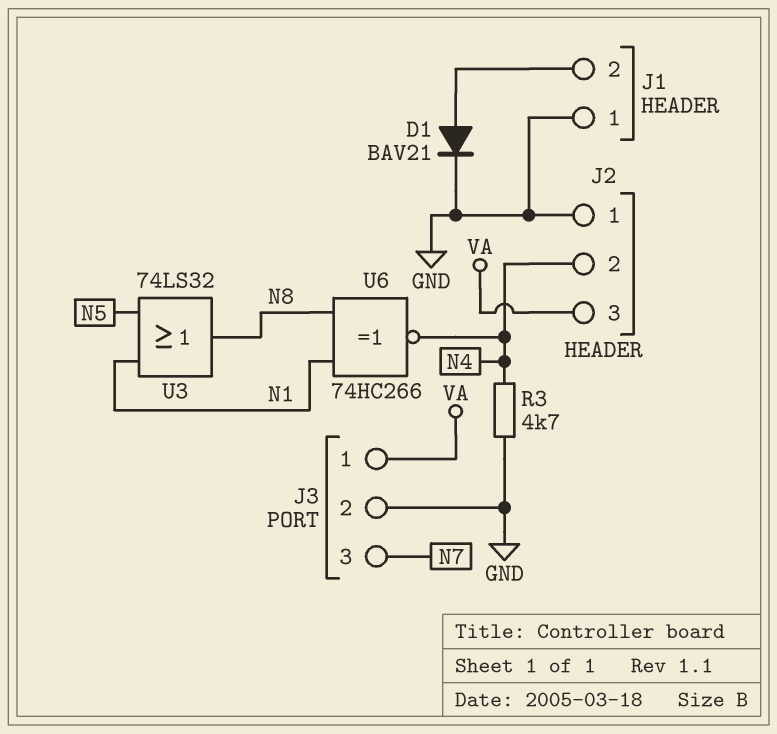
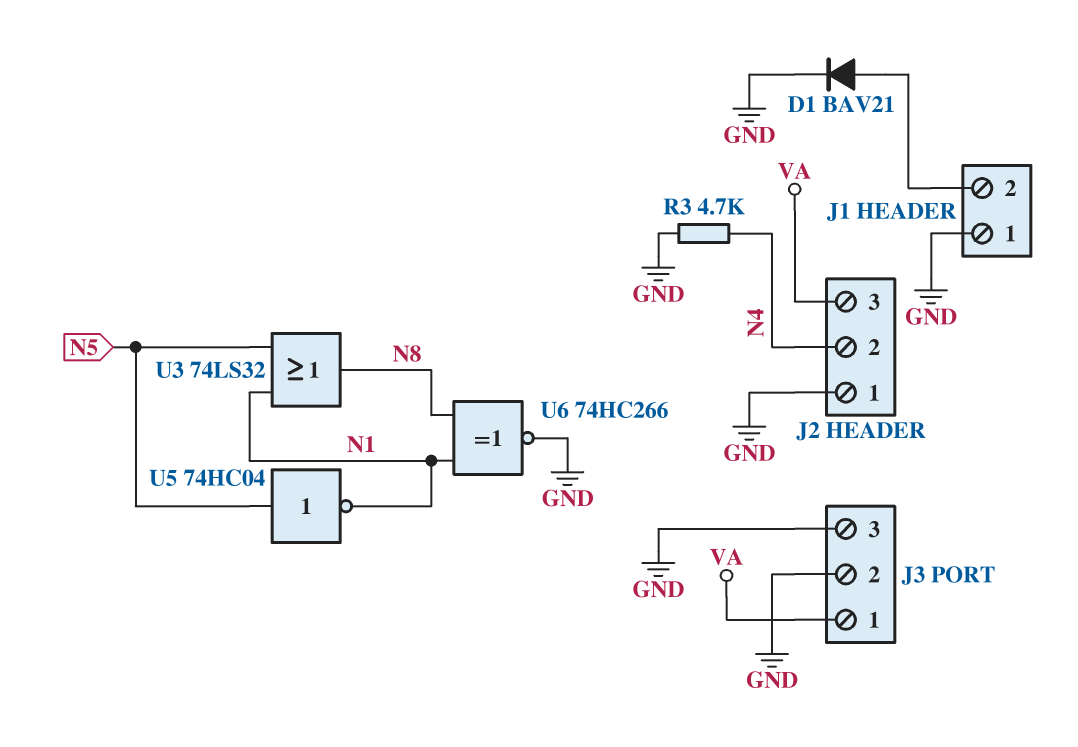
J3 pin 3: N7 -> GND
U5: none -> NOT 74HC04 (in N5, out N1)
U6: XNOR 74HC266 (in N1, in N8, out N4) -> XNOR 74HC266 (in N1, in N8, out GND)

